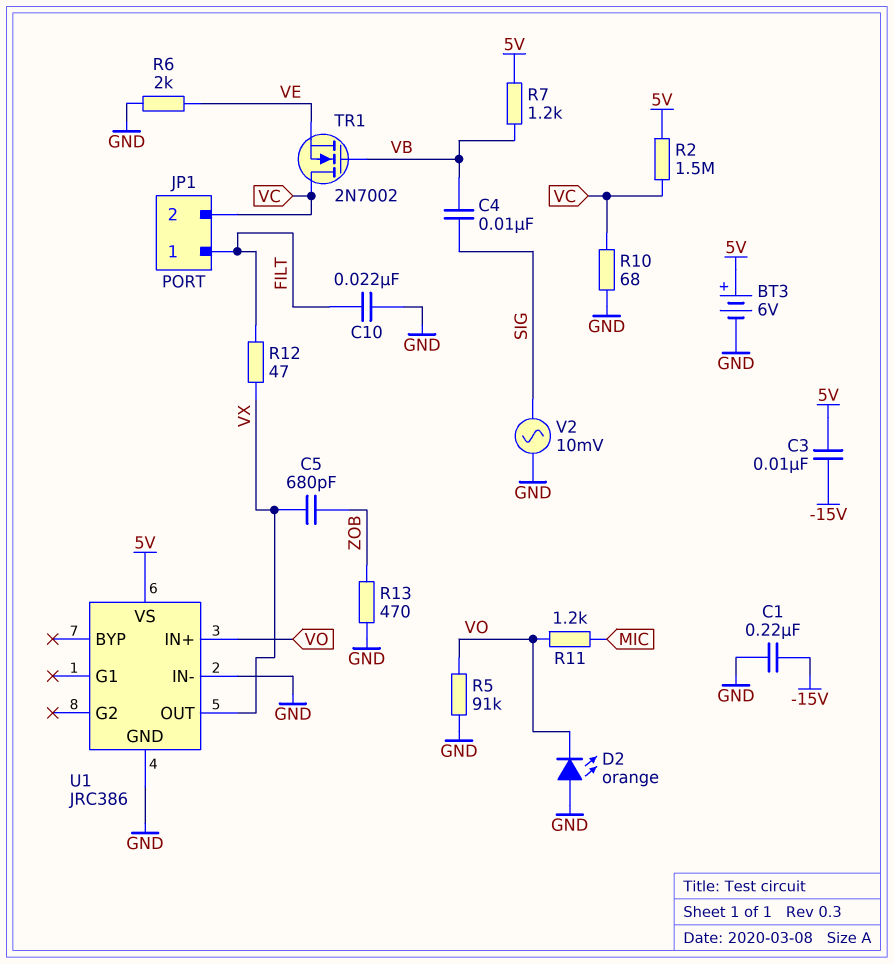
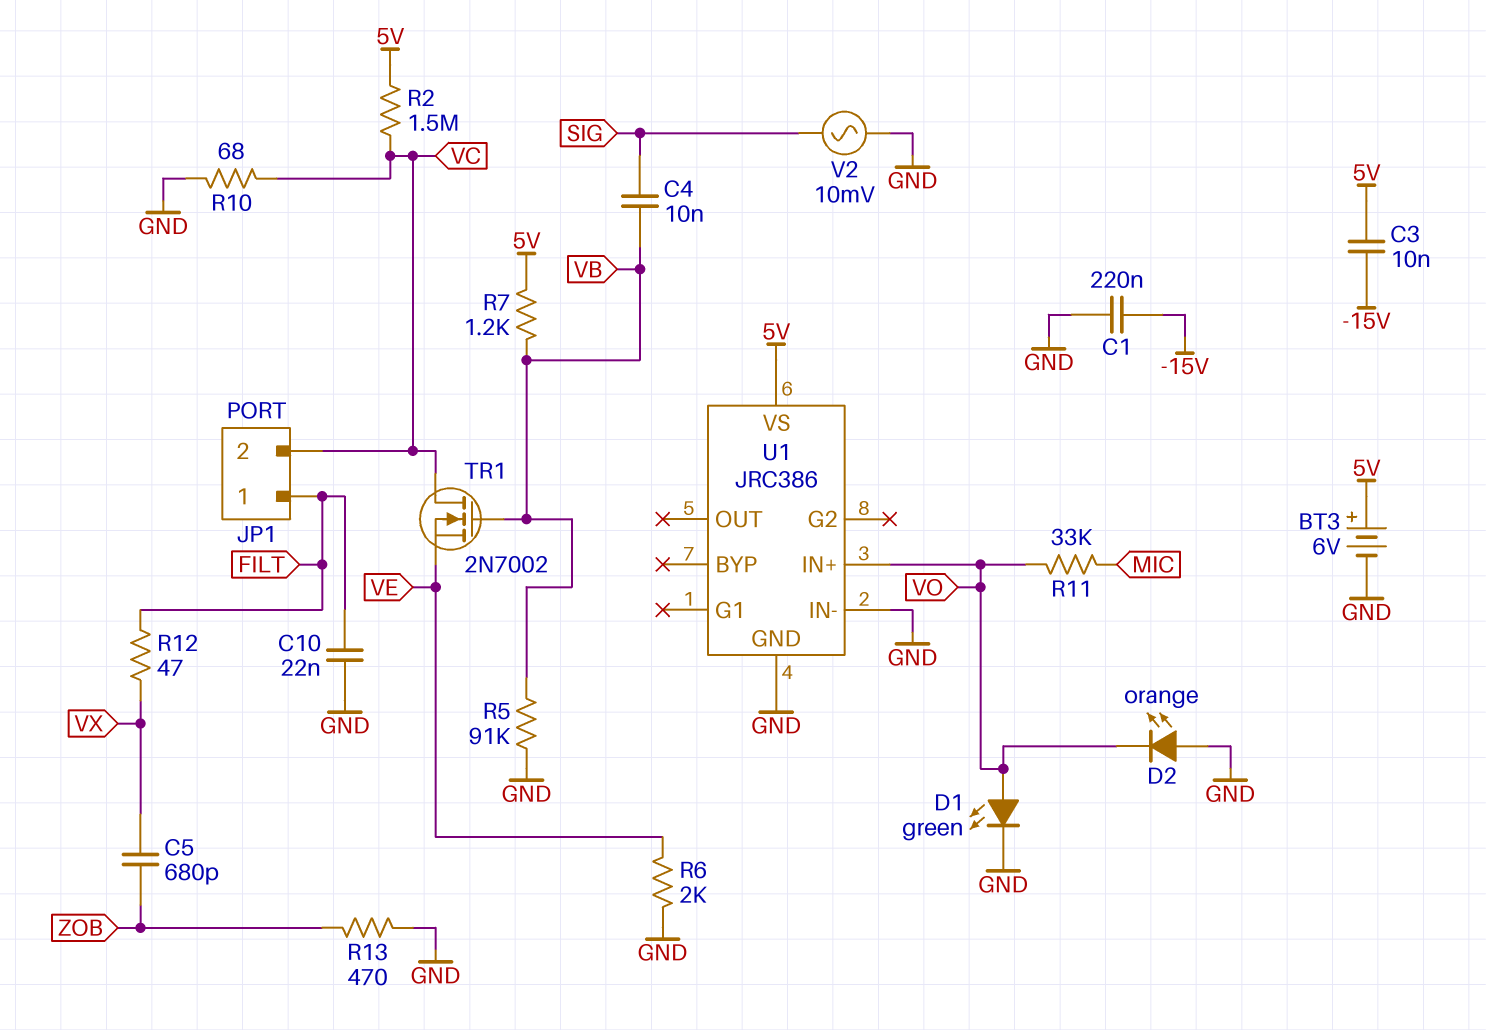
D1: none -> LED green (A VO, K GND)
R5: 91k (GND, VO) -> 91k (GND, VB)
R11: 1.2k (MIC, VO) -> 33k (MIC, VO)
U1 pin OUT: VX -> none

